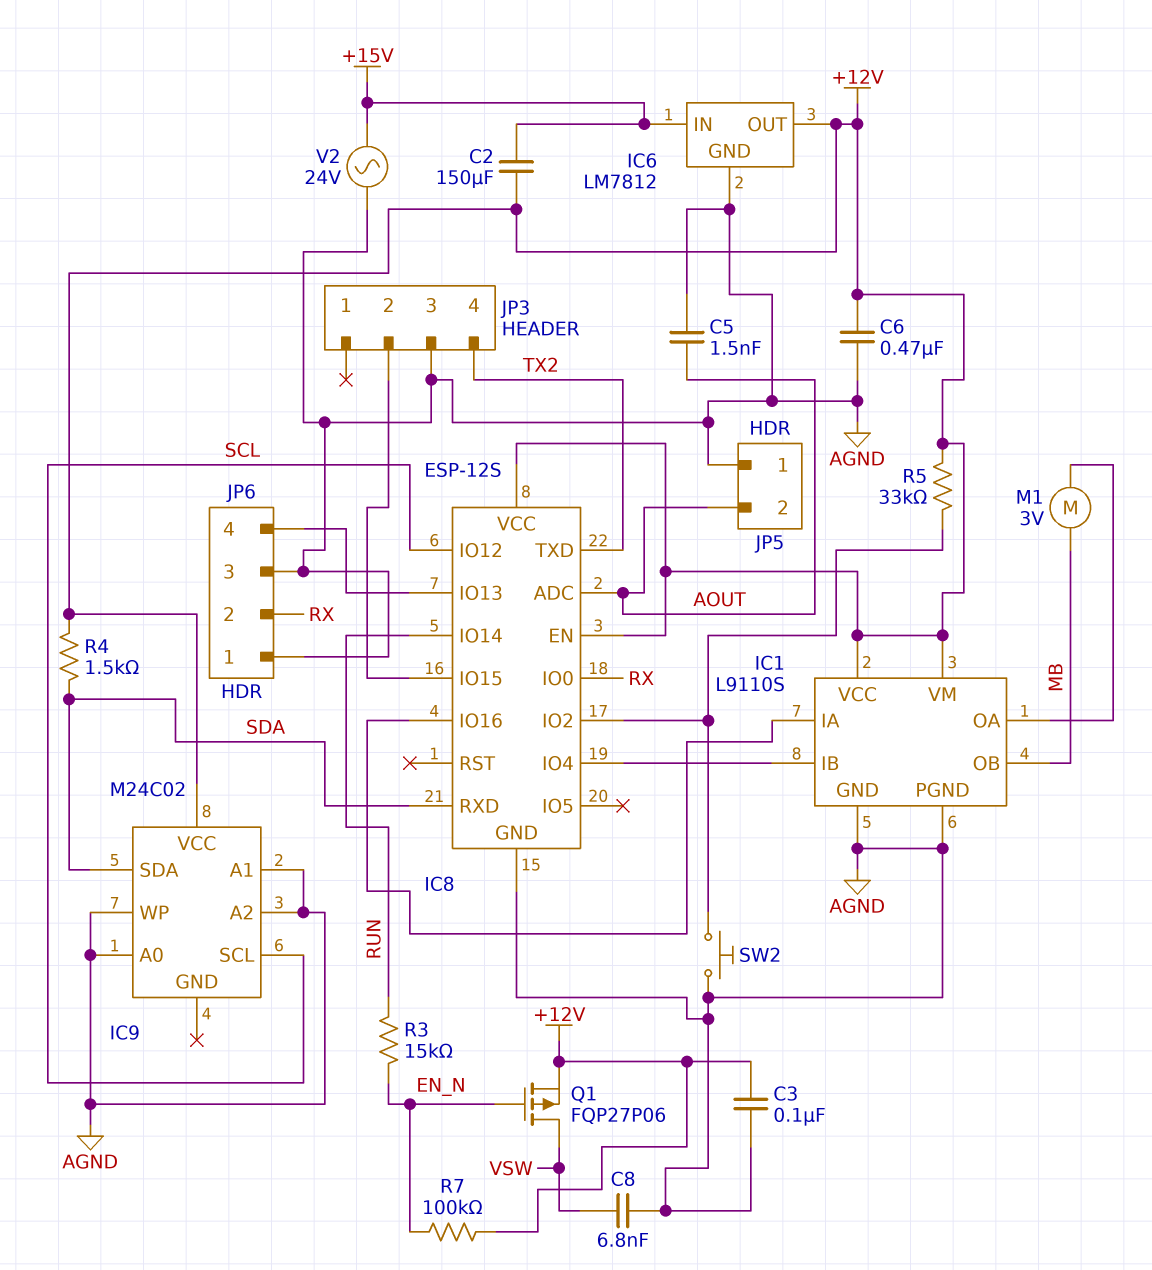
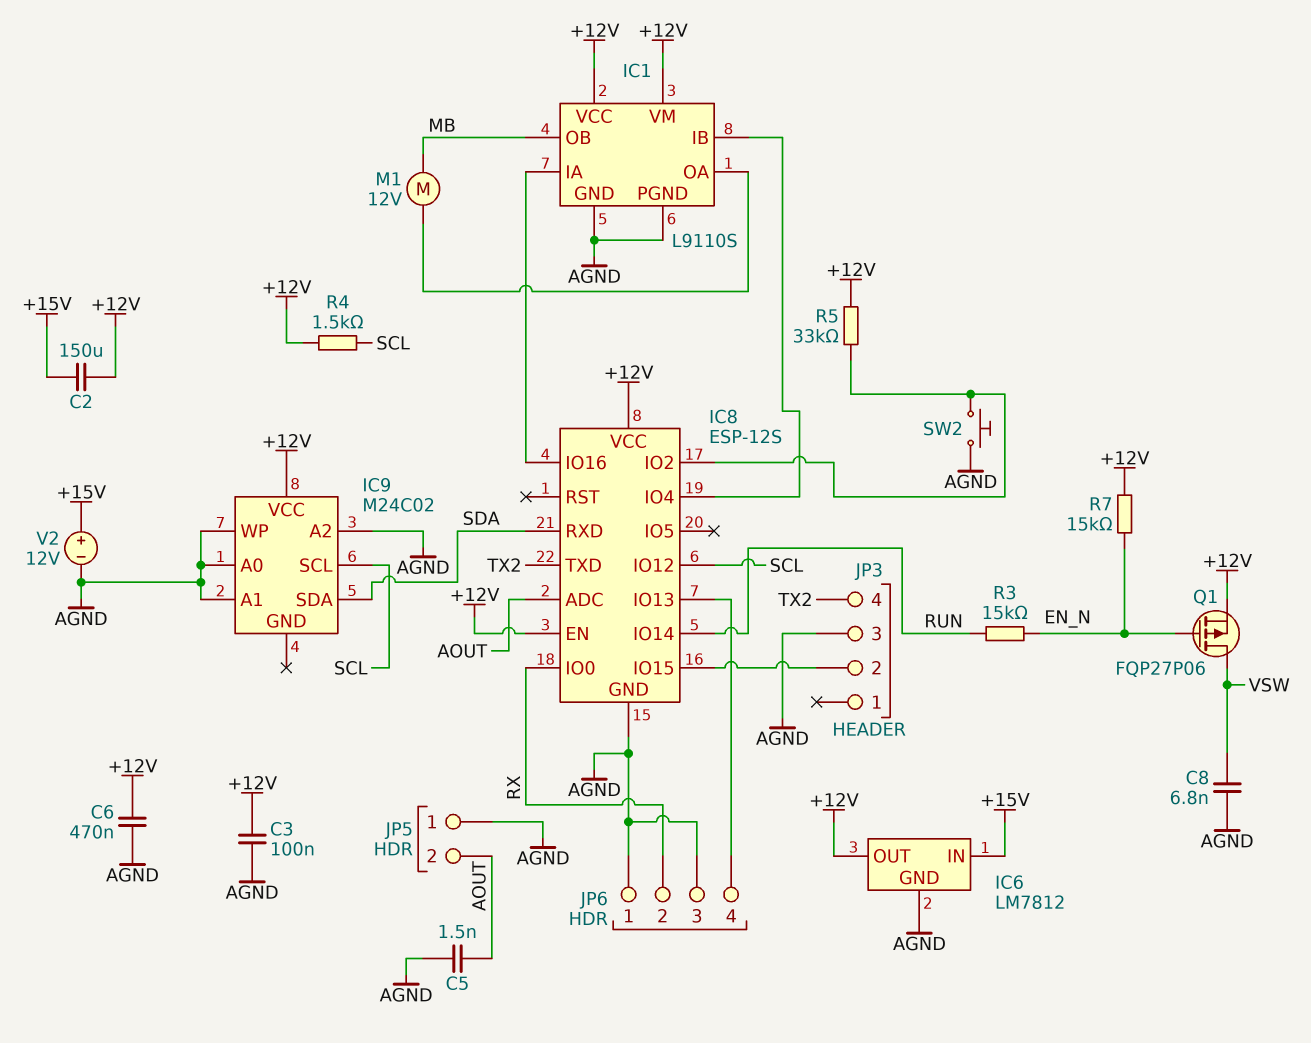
M1: motor 3V (IC1/OA, MB) -> motor 12V (IC1/OA, MB)
R4: 1.5k (+12V, SDA) -> 1.5k (+12V, SCL)
R7: 100k (+12V, EN_N) -> 15k (+12V, EN_N)
V2: AC 24V (+15V, AGND) -> 12V (plus +15V, minus AGND)

